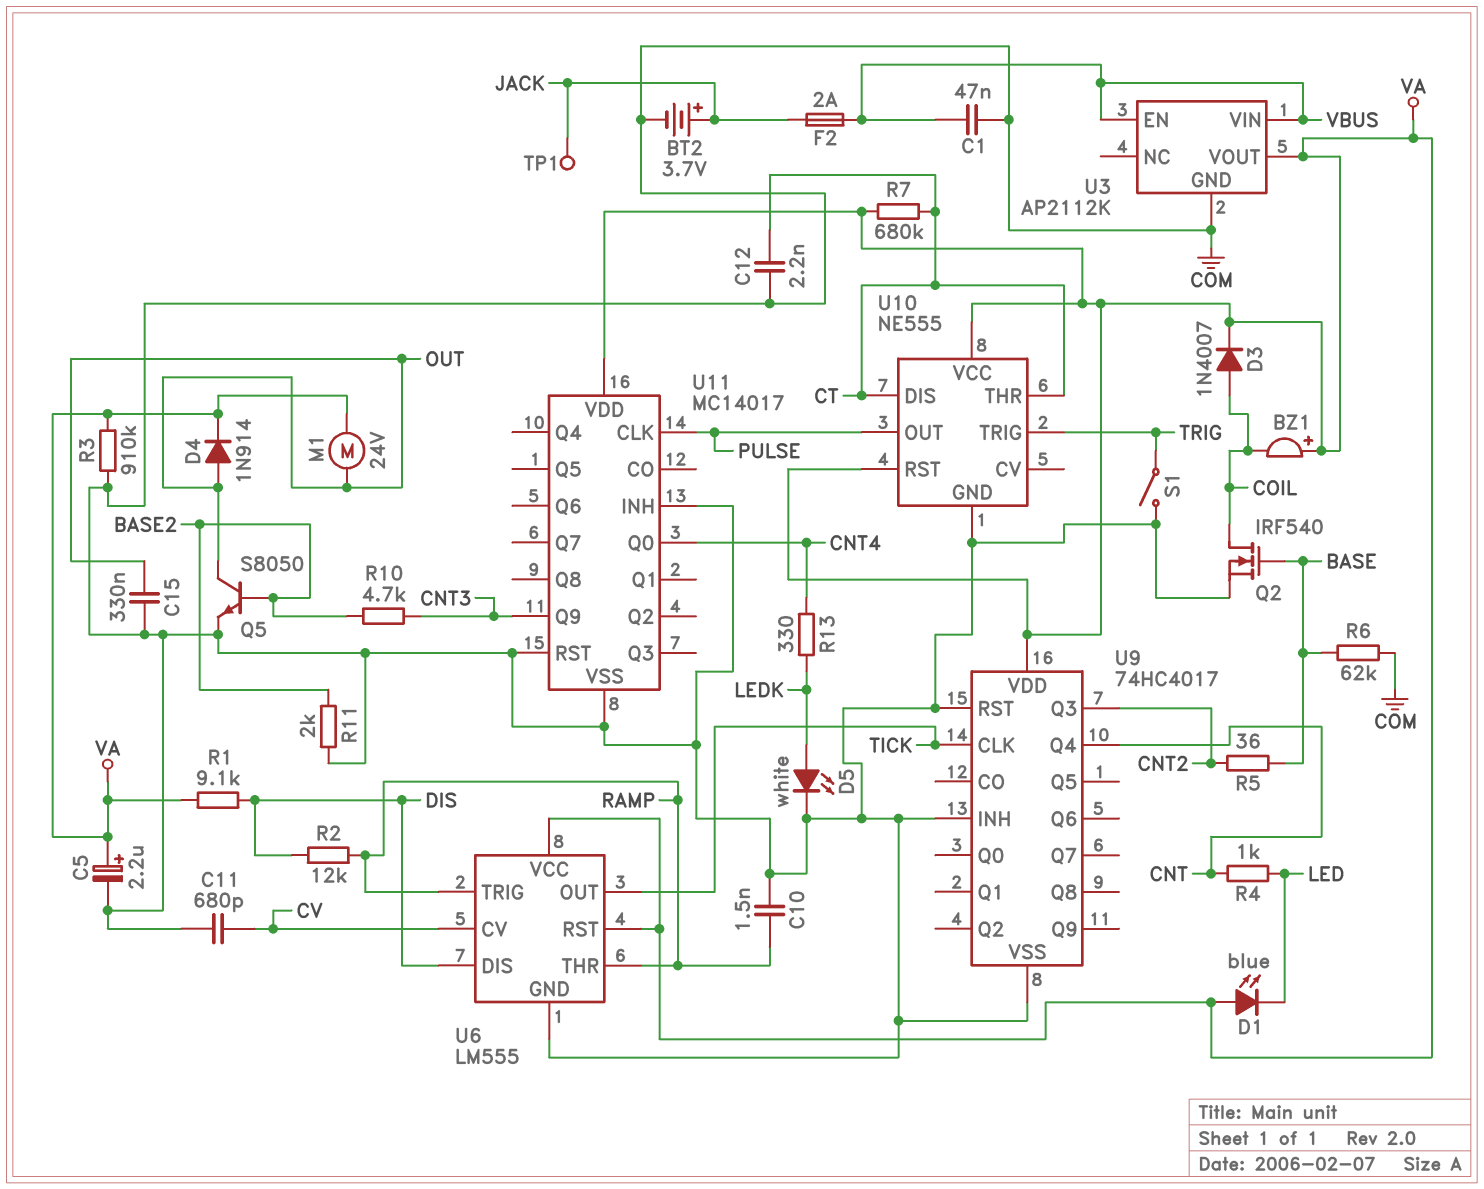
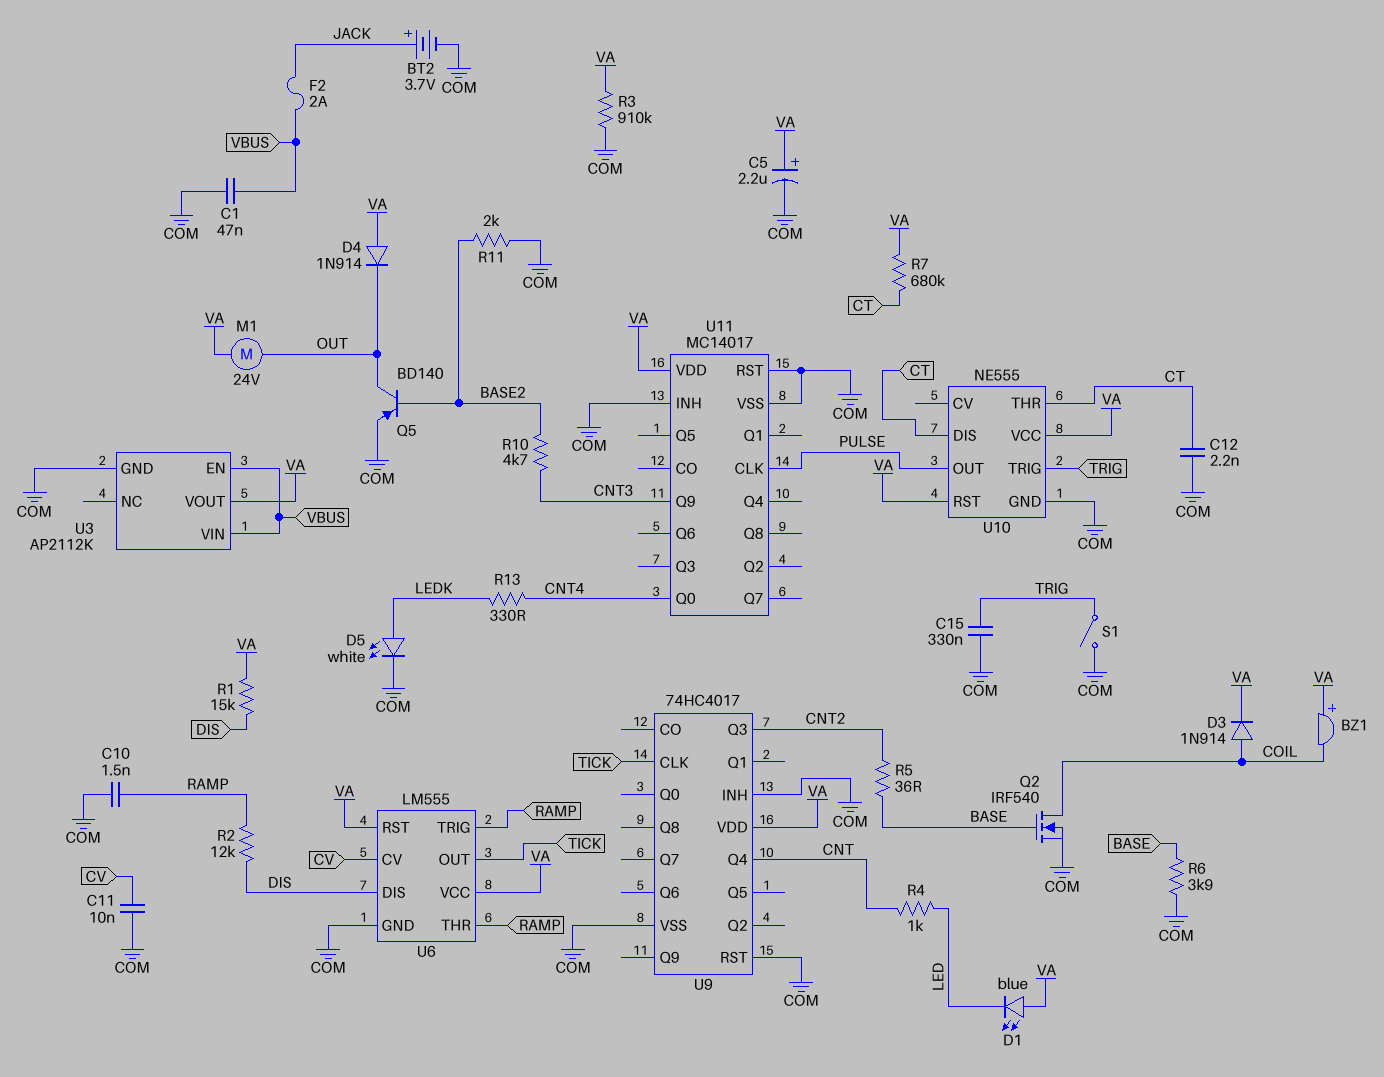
C11: 680pF (COM, CV) -> 10nF (COM, CV)
C15: 330nF (COM, OUT) -> 330nF (COM, TRIG)
D3: diode 1N4007 (A COIL, K VA) -> diode 1N914 (A COIL, K VA)
D4: diode 1N914 (A OUT, K VA) -> diode 1N914 (A VA, K OUT)
Q5: NPN S8050 (B BASE2, C OUT, E COM) -> PNP BD140 (B BASE2, C OUT, E COM)
R1: 9.1k (DIS, VA) -> 15k (DIS, VA)
R6: 62k (BASE, COM) -> 3.9k (BASE, COM)
TP1: test point (JACK) -> none

